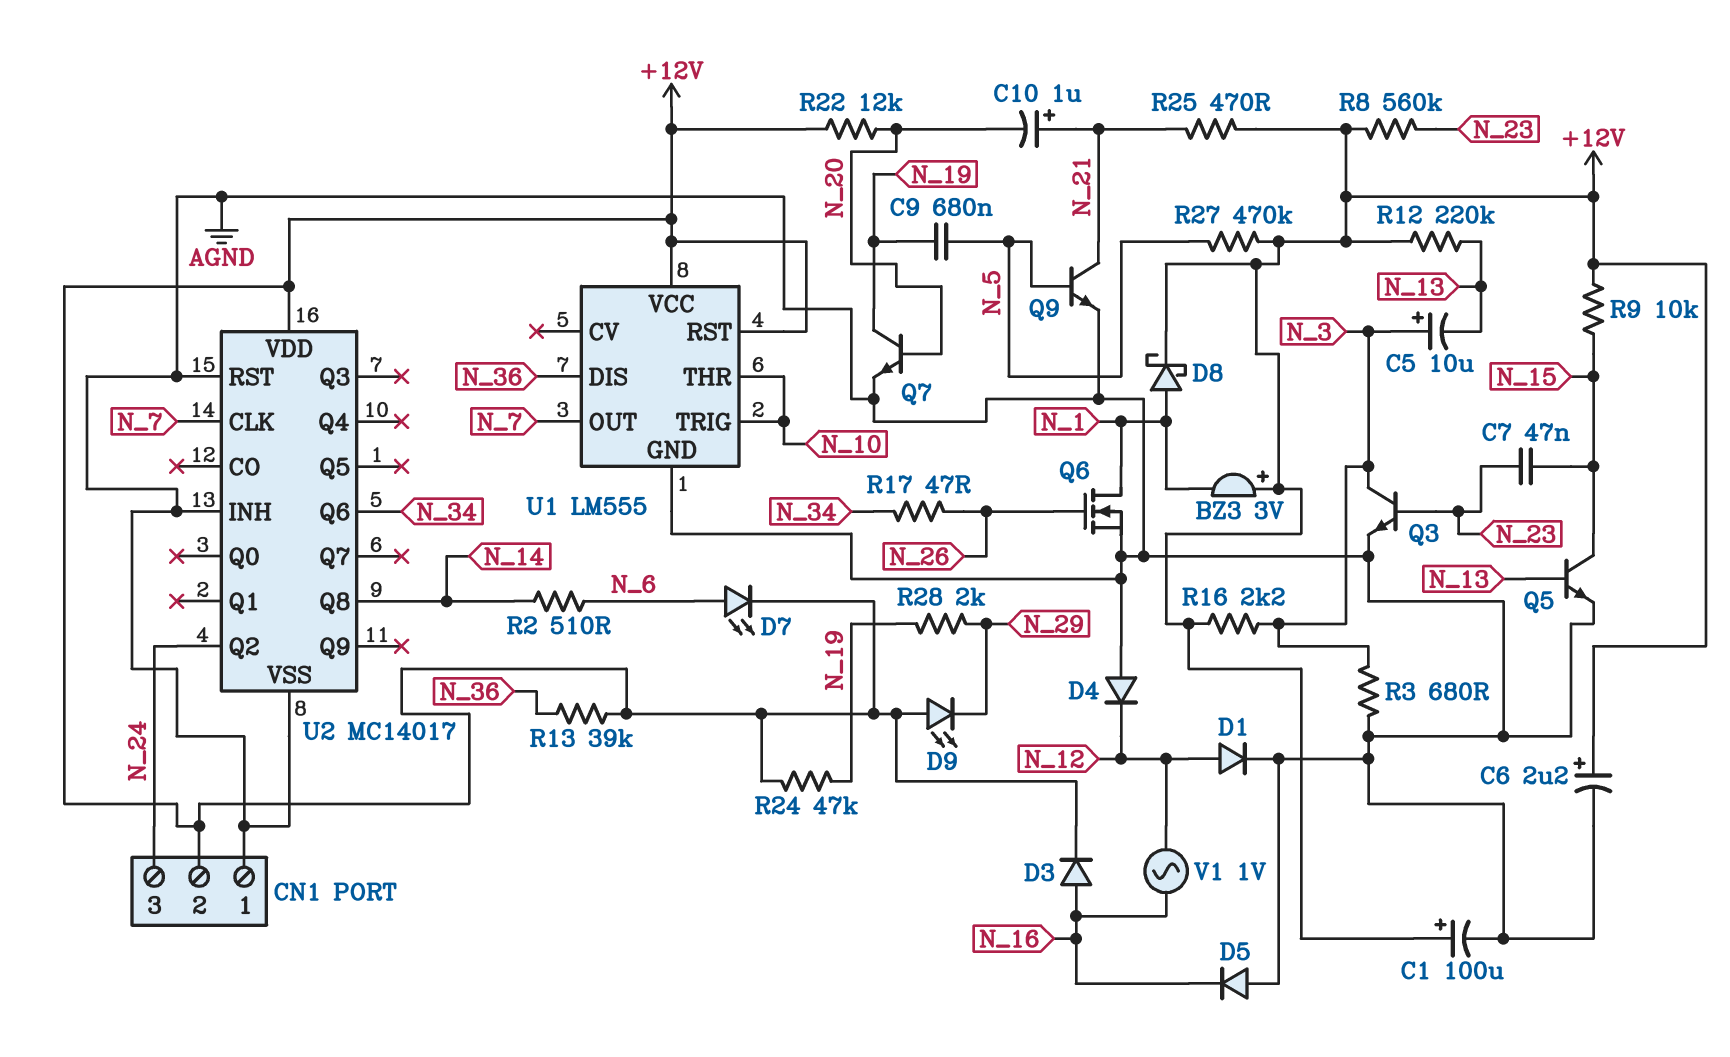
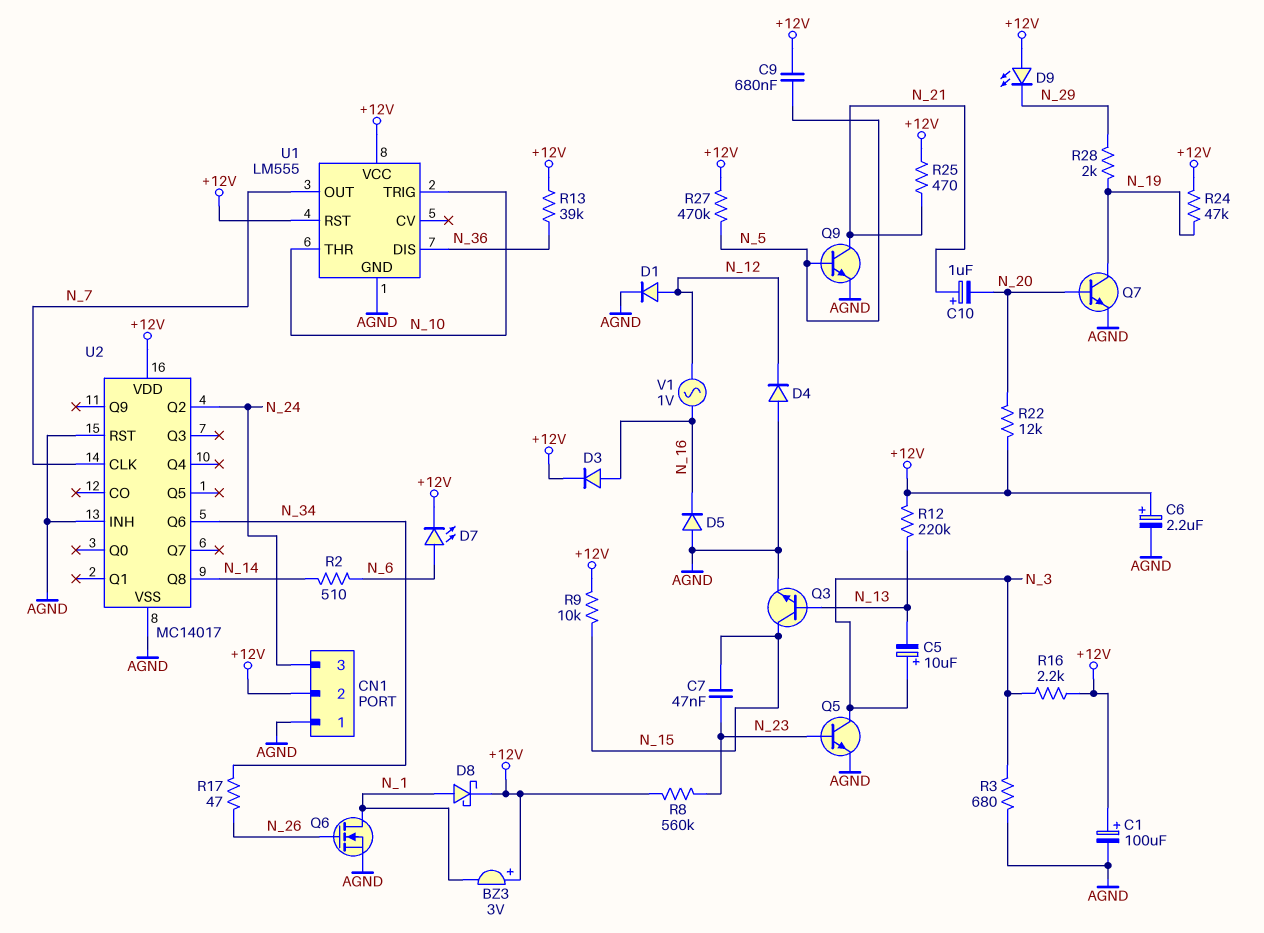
C9: 680nF (N_5, N_19) -> 680nF (+12V, N_5)
Q3: NPN (B N_23, C N_3, E AGND) -> NPN (B N_13, C N_15, E AGND)
Q5: NPN (B N_13, C N_15, E AGND) -> NPN (B N_23, C N_3, E AGND)

